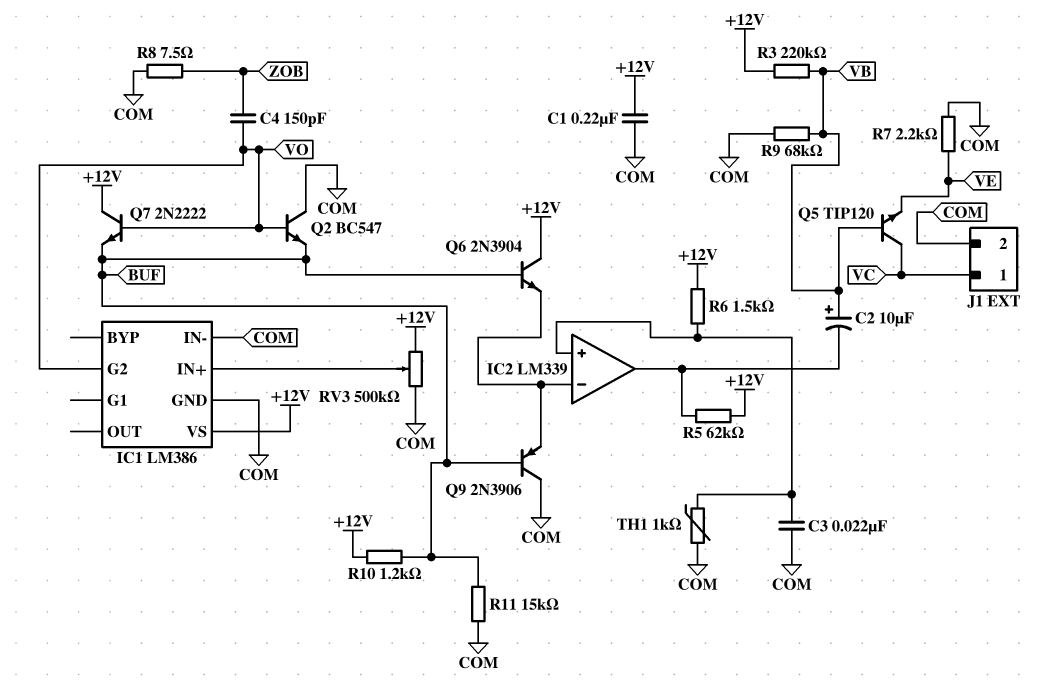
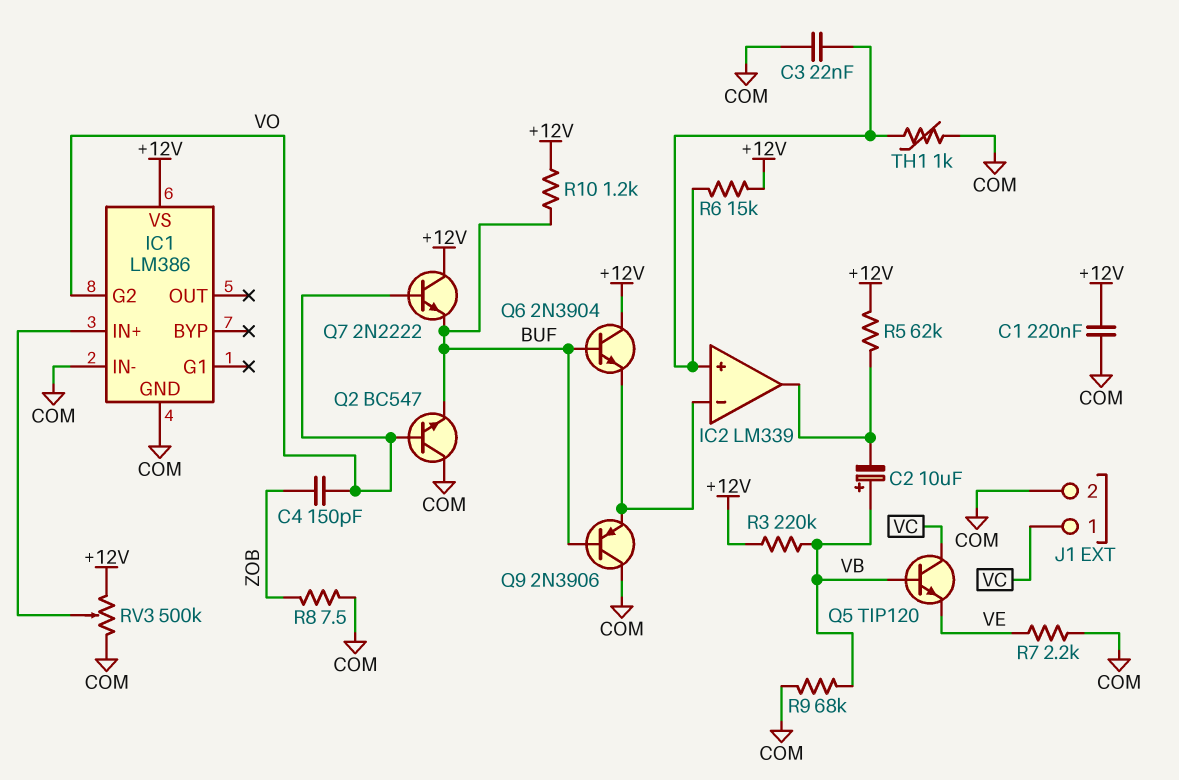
R6: 1.5k (+12V, IC2/in+) -> 15k (+12V, IC2/in+)
R11: 15k (BUF, COM) -> none

